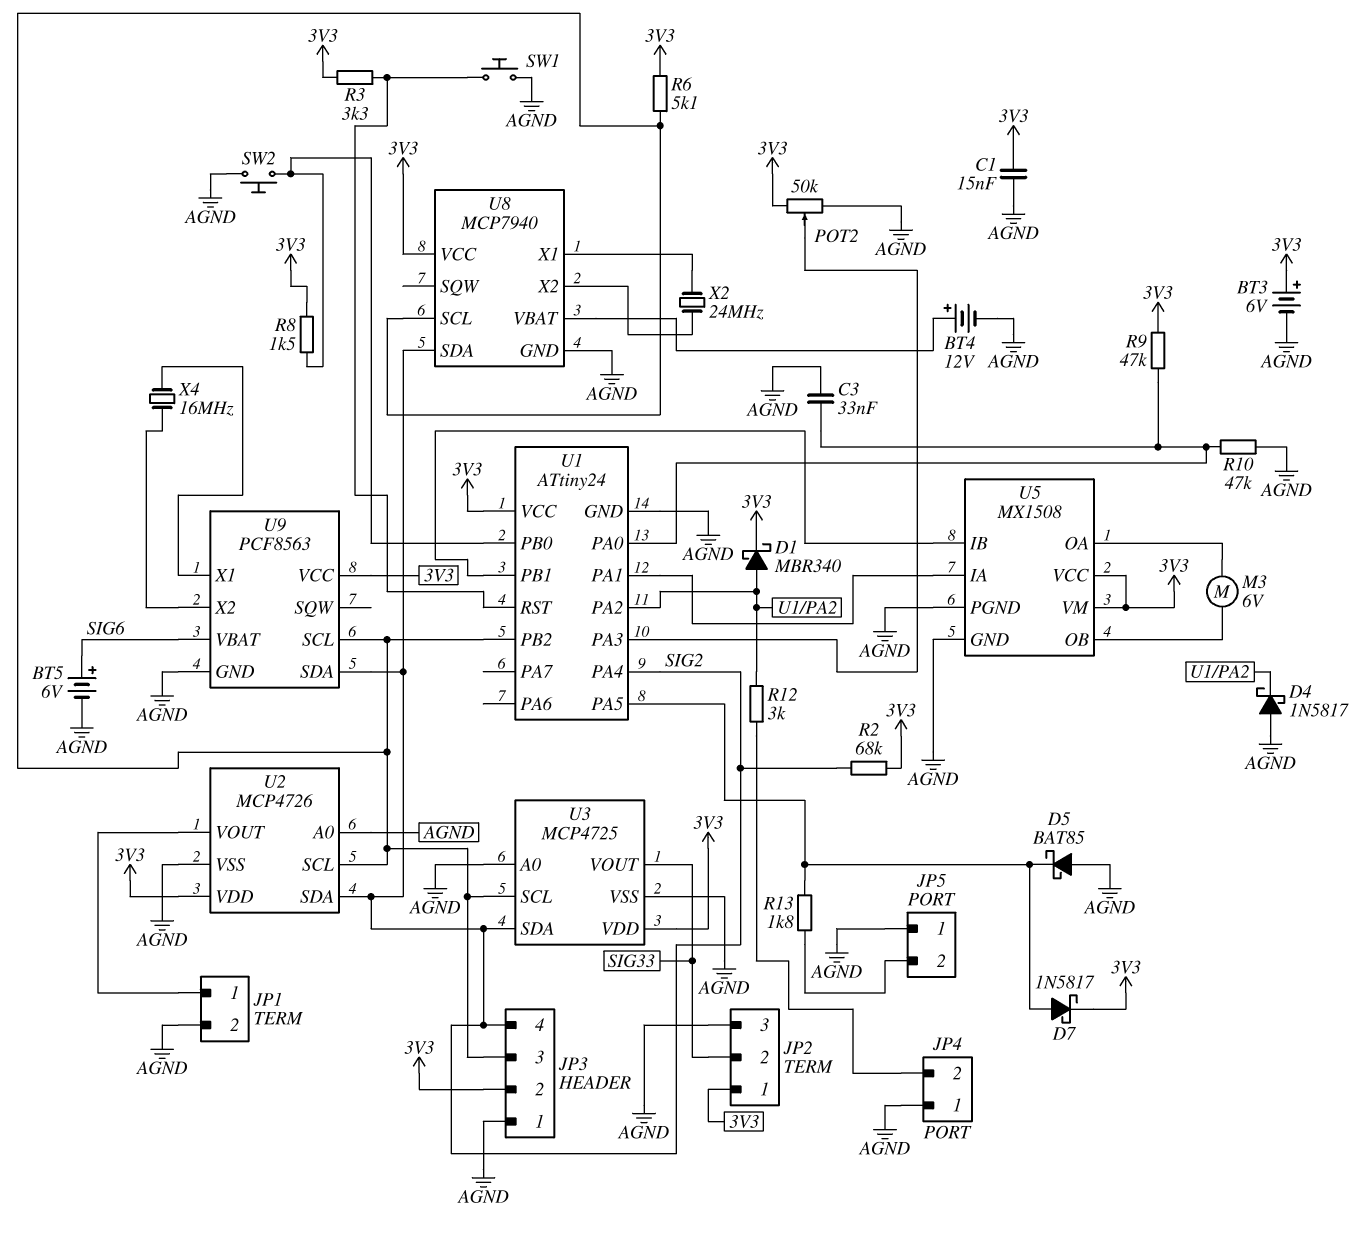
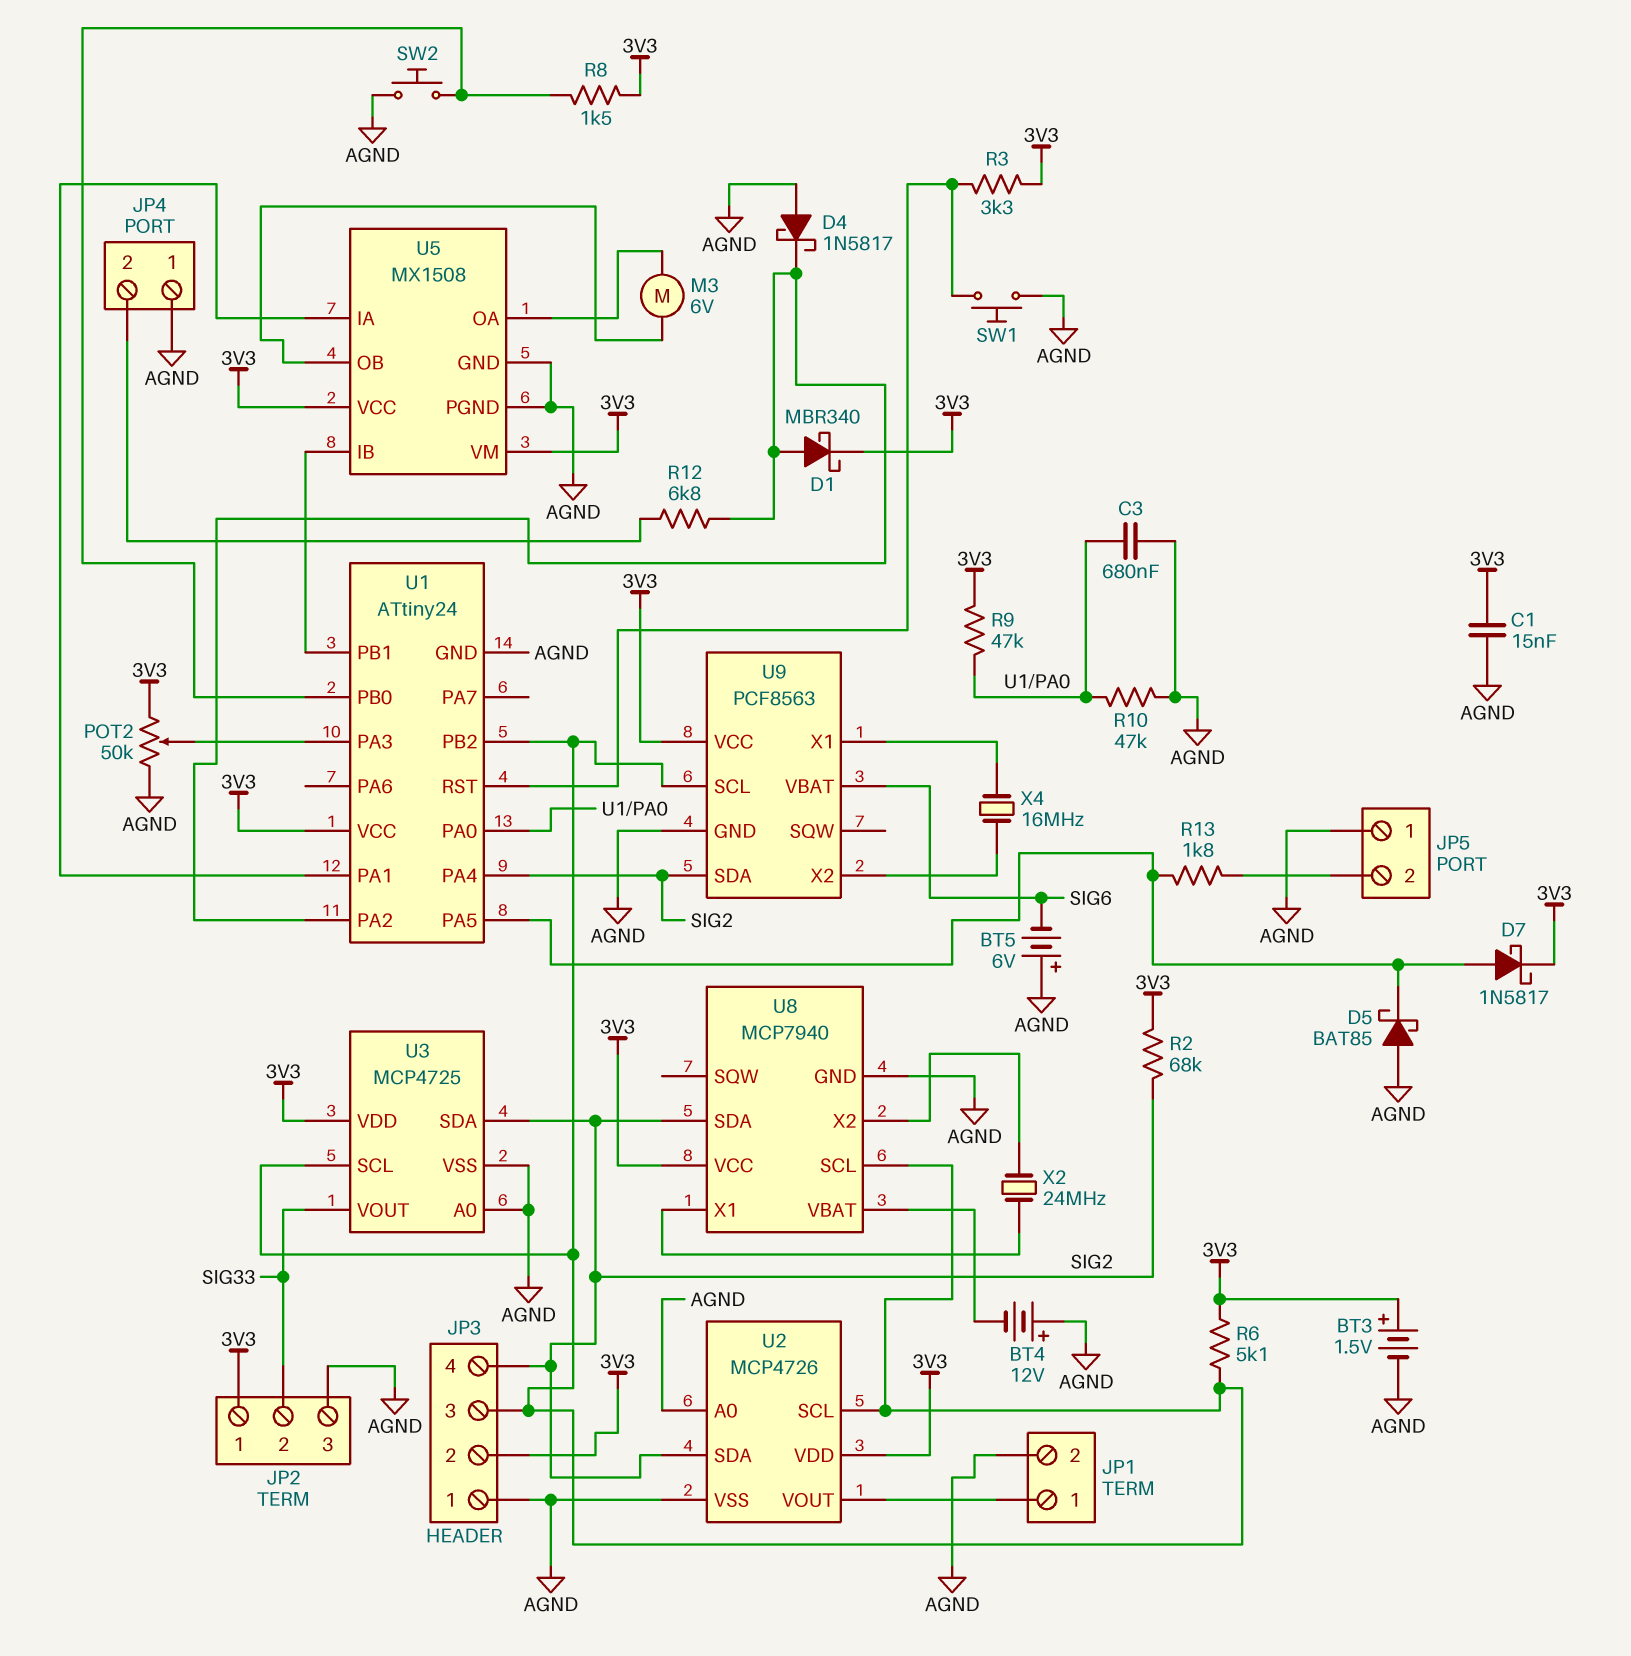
BT3: 6V (plus 3V3, minus AGND) -> 1.5V (plus 3V3, minus AGND)
BT4: 12V (plus U8/VBAT, minus AGND) -> 12V (plus AGND, minus U8/VBAT)
BT5: 6V (plus SIG6, minus AGND) -> 6V (plus AGND, minus SIG6)
C3: 33nF (AGND, U1/PA0) -> 680nF (AGND, U1/PA0)
R12: 3k (JP4/2, U1/PA2) -> 6.8k (JP4/2, U1/PA2)

